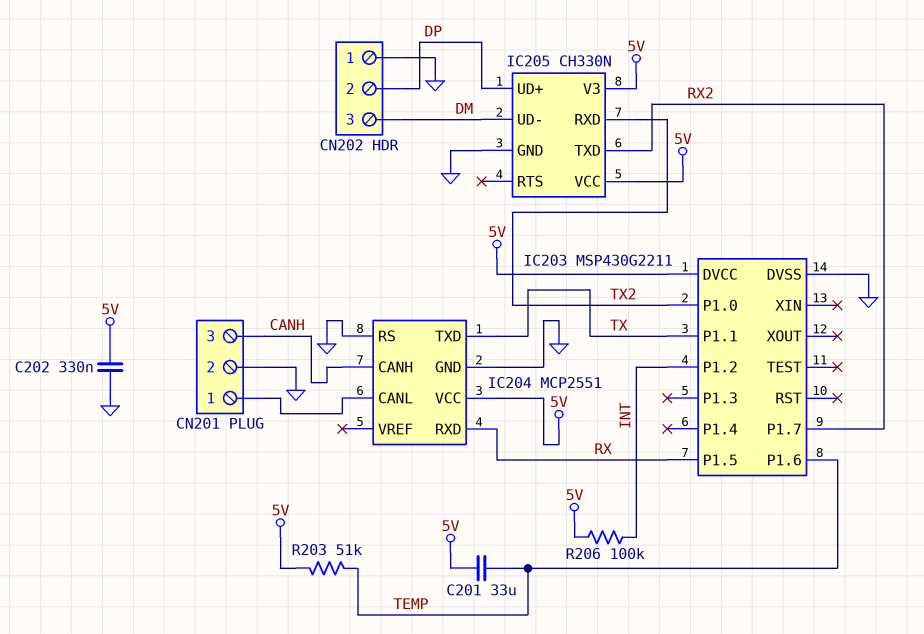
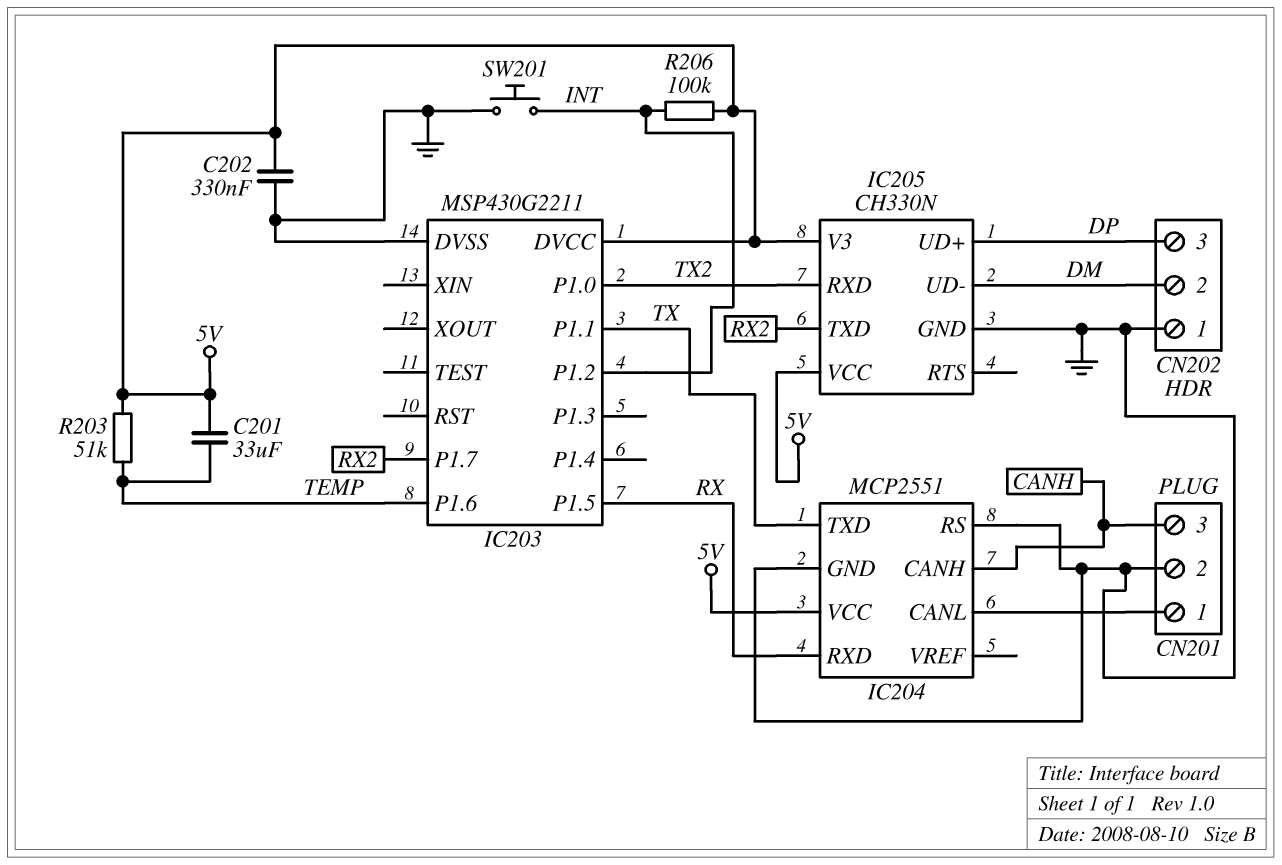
CN202 pin 2: DP -> DM
CN202 pin 3: DM -> DP
SW201: none -> button (GND, INT)

